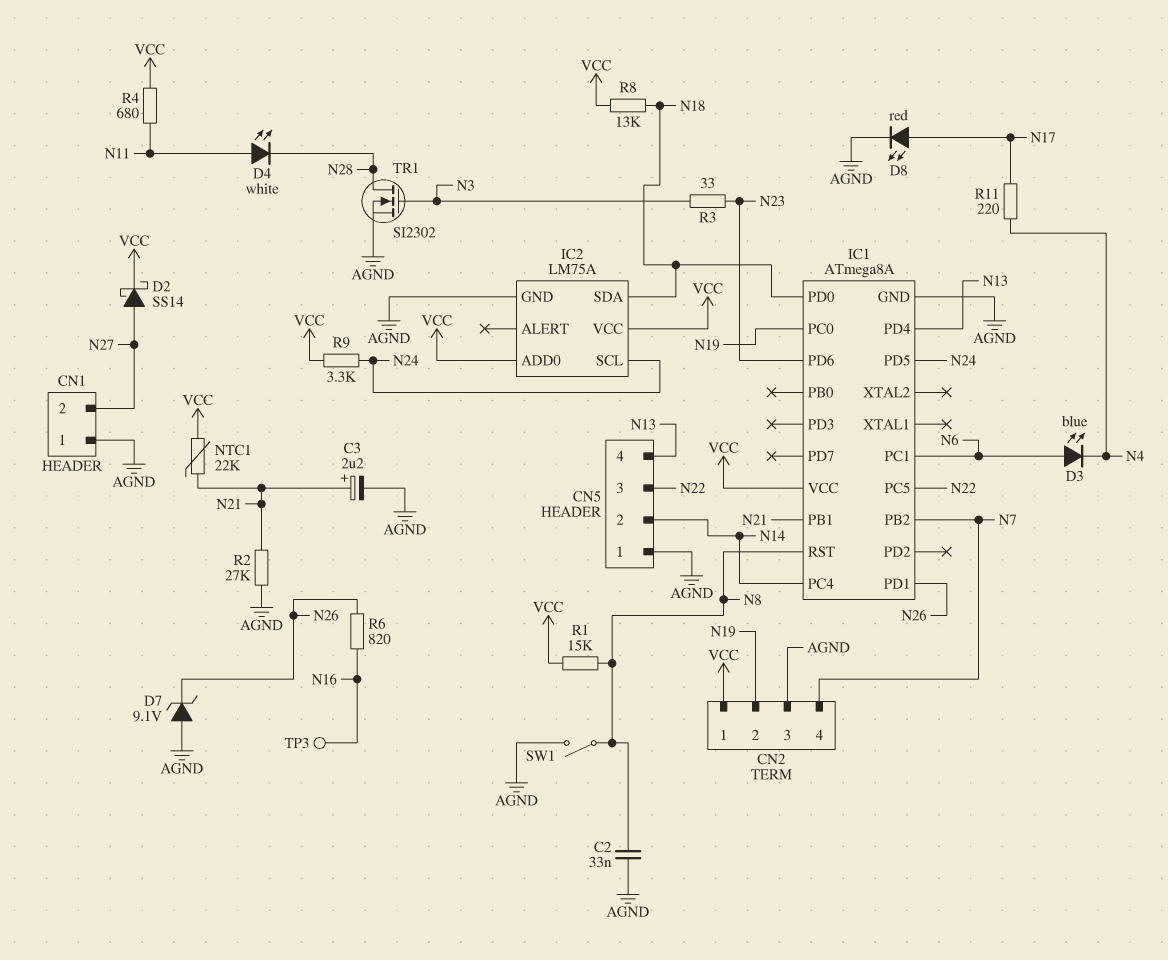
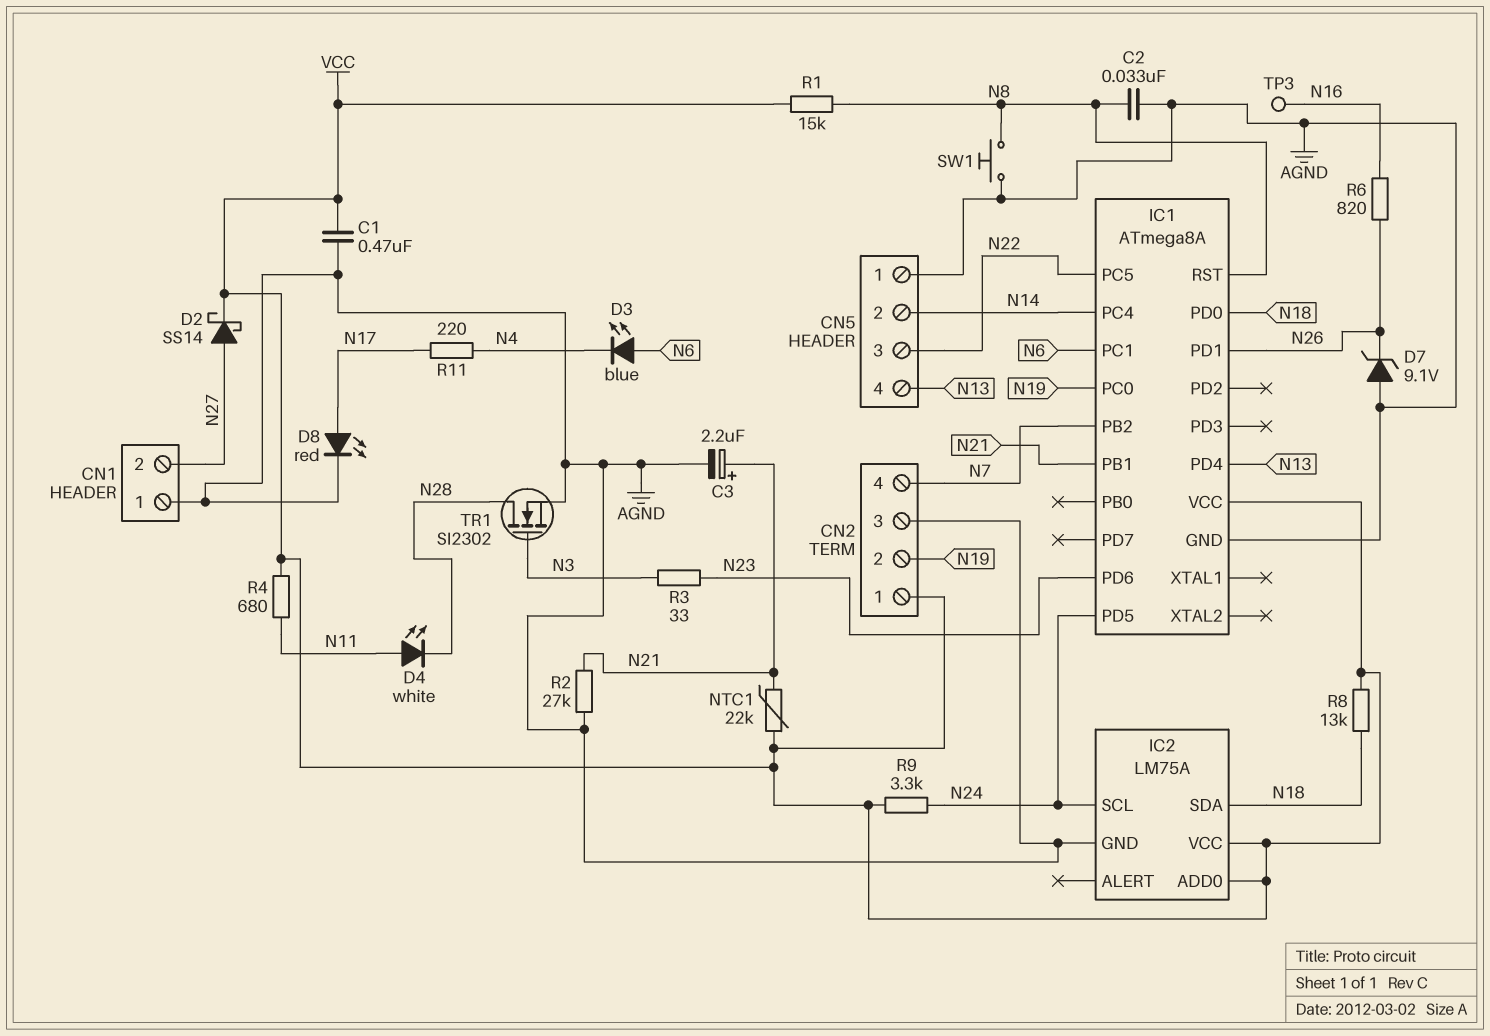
C1: none -> 470nF (AGND, VCC)
SW1: switch (AGND, N8) -> button (AGND, N8)

